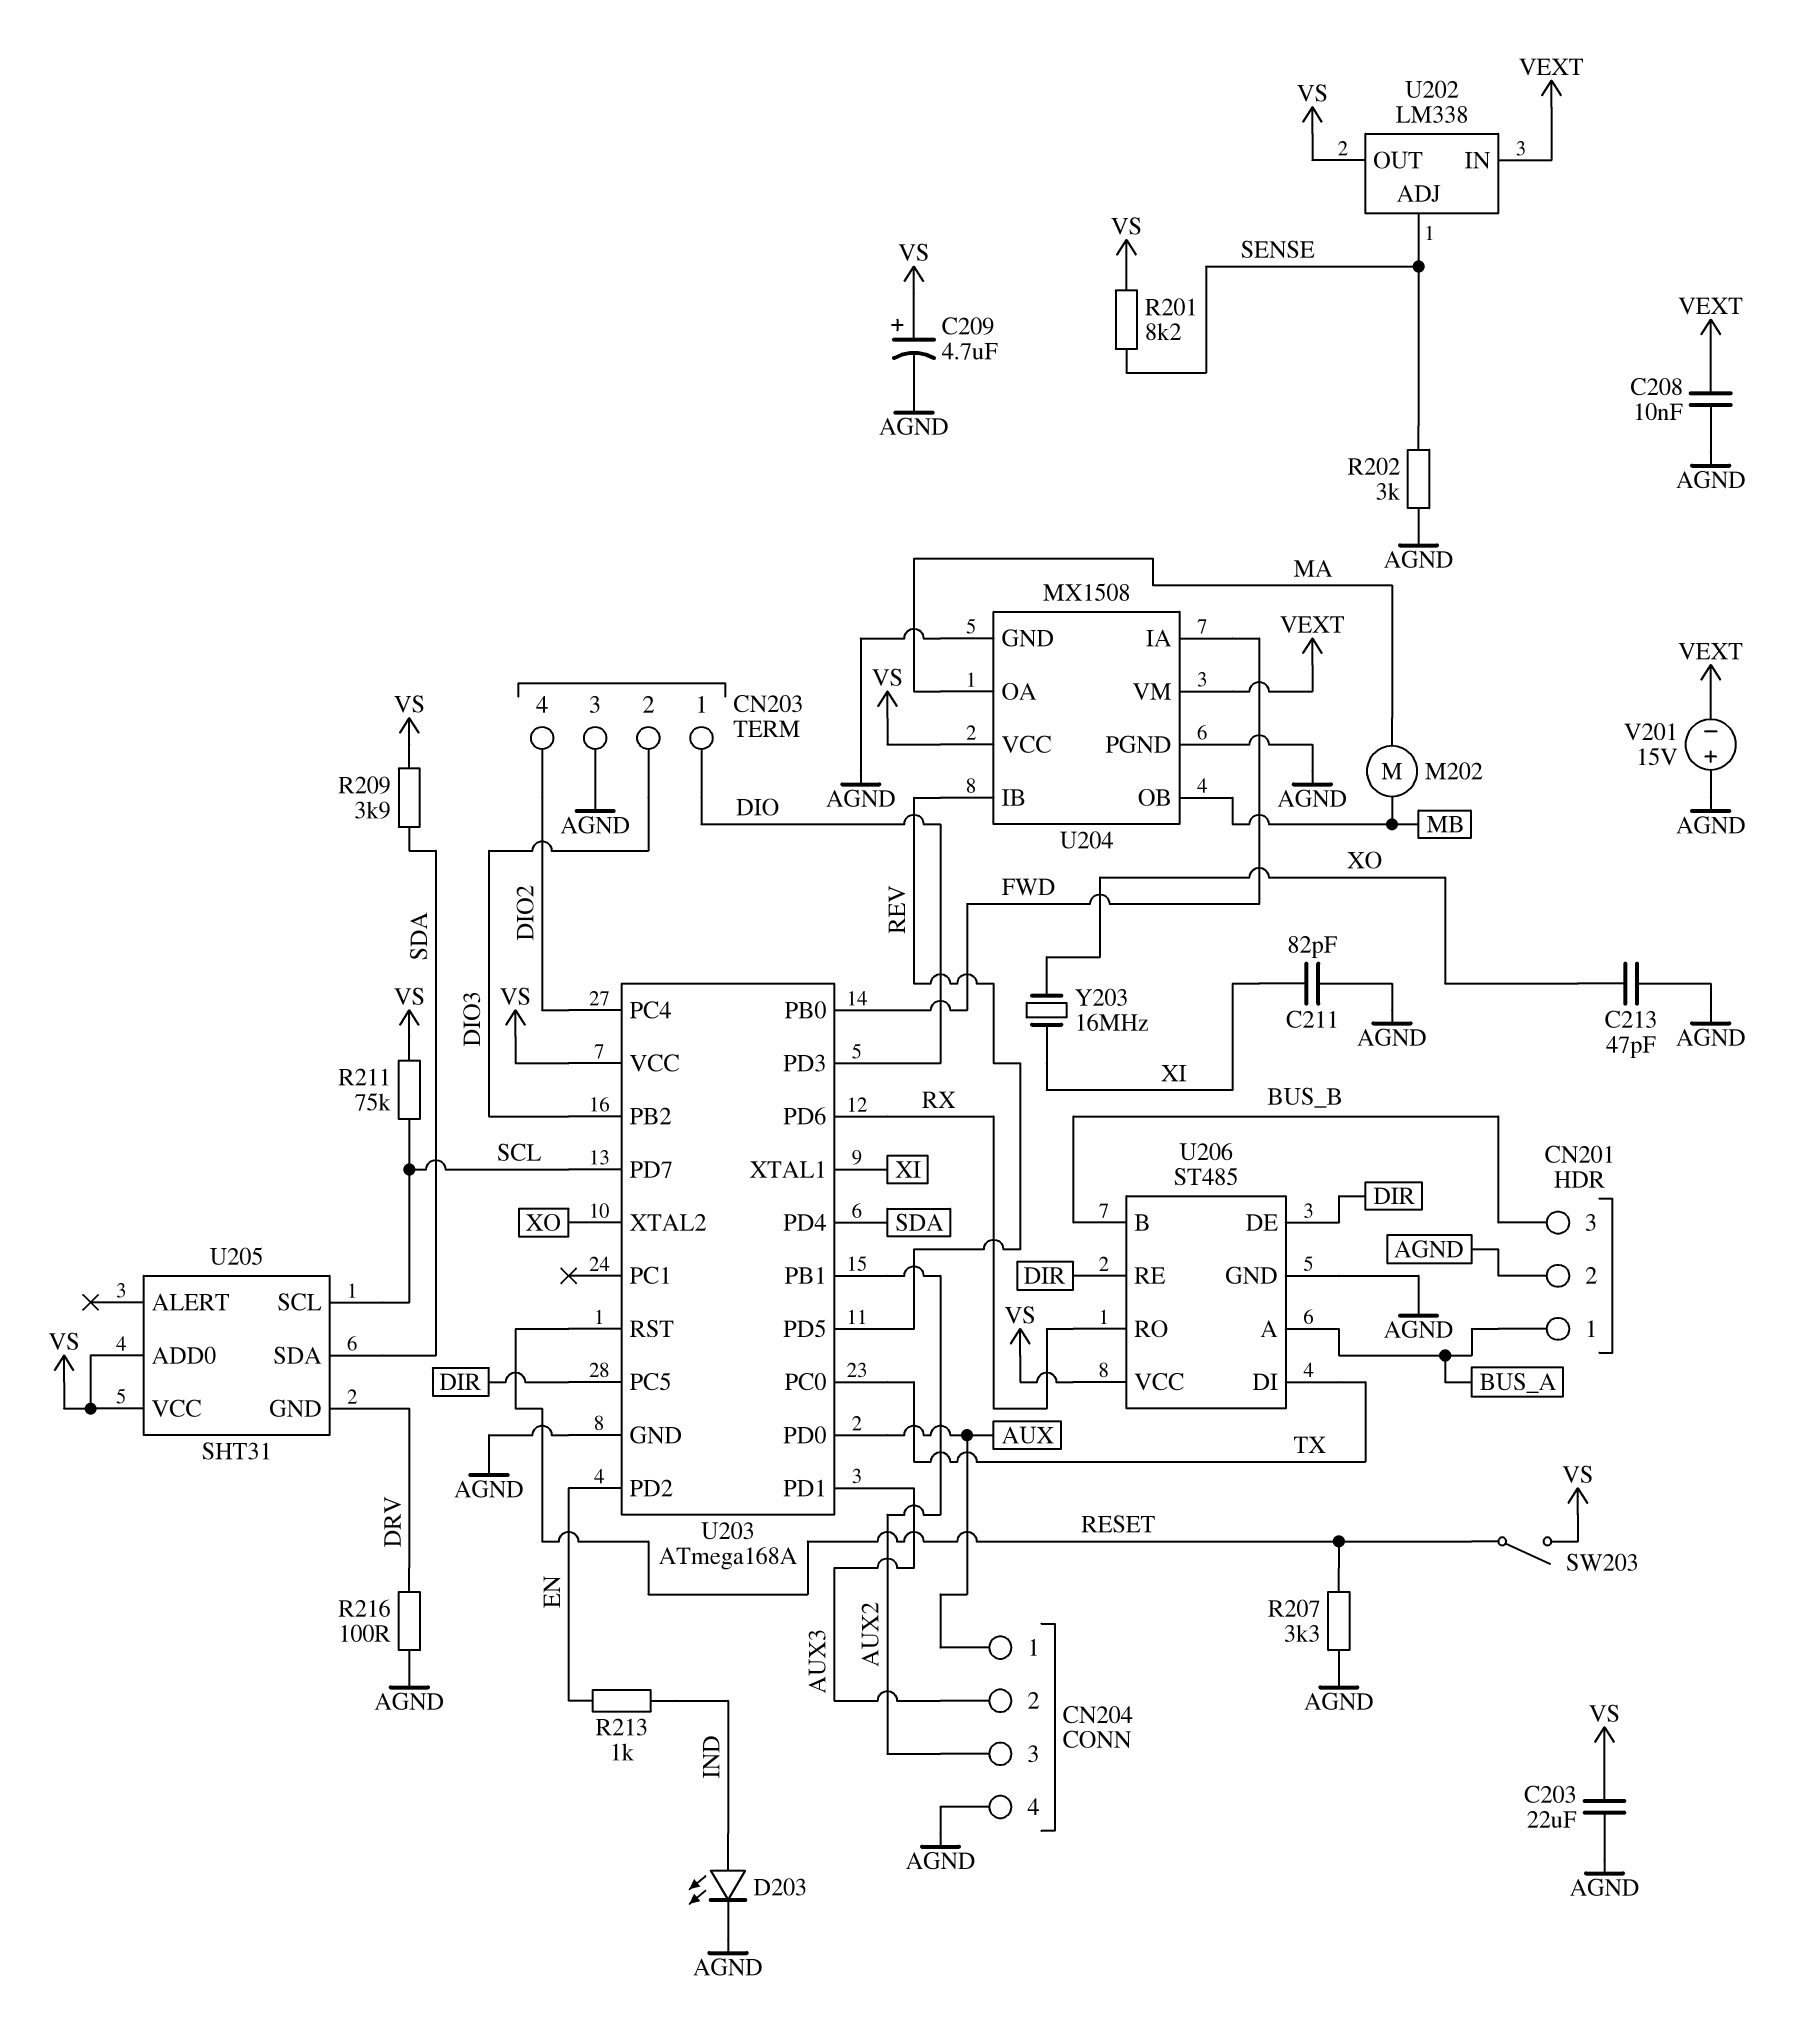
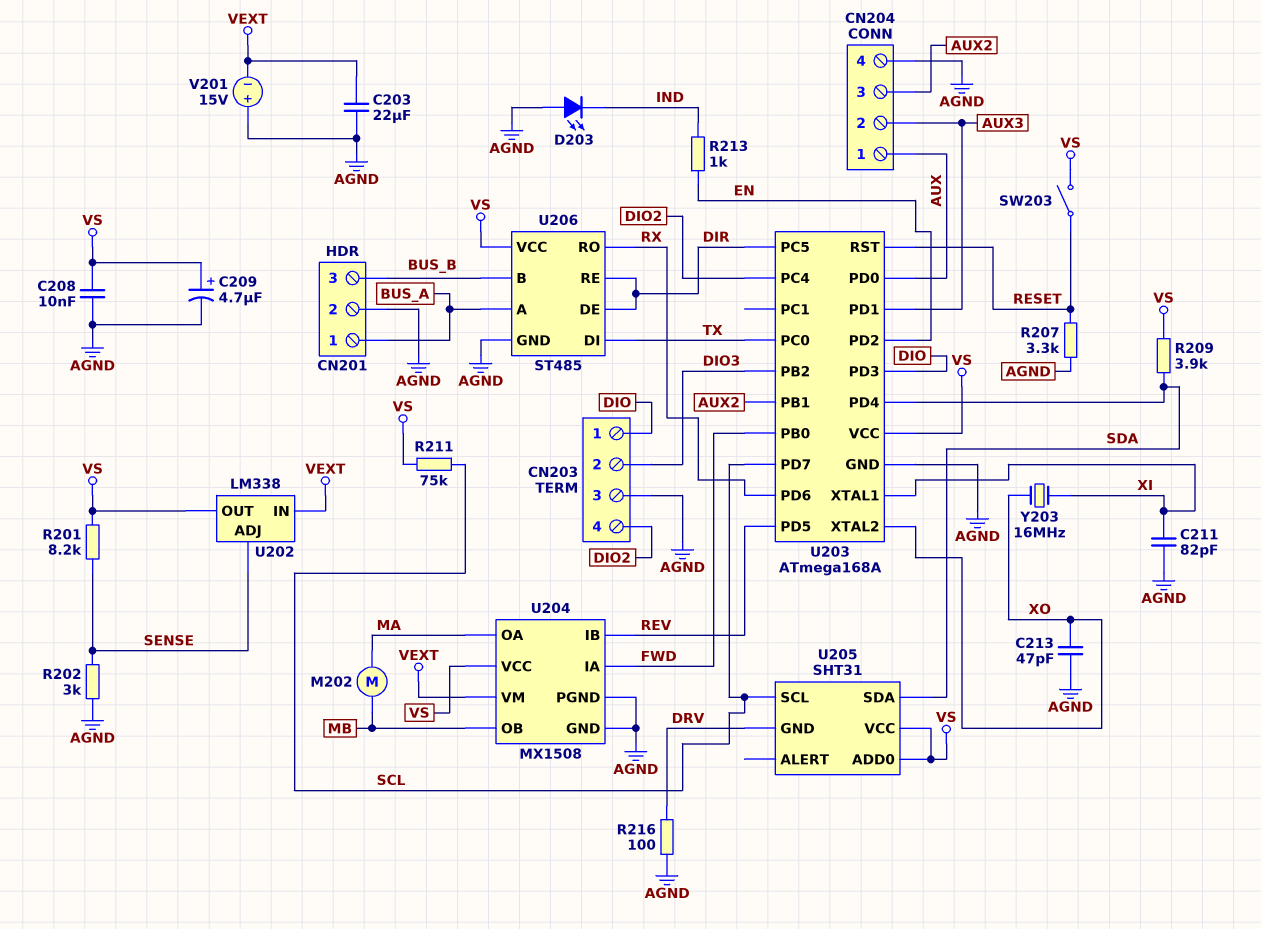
C203: 22uF (AGND, VS) -> 22uF (AGND, VEXT)
C208: 10nF (AGND, VEXT) -> 10nF (AGND, VS)
D203: LED (A IND, K AGND) -> LED (A AGND, K IND)

